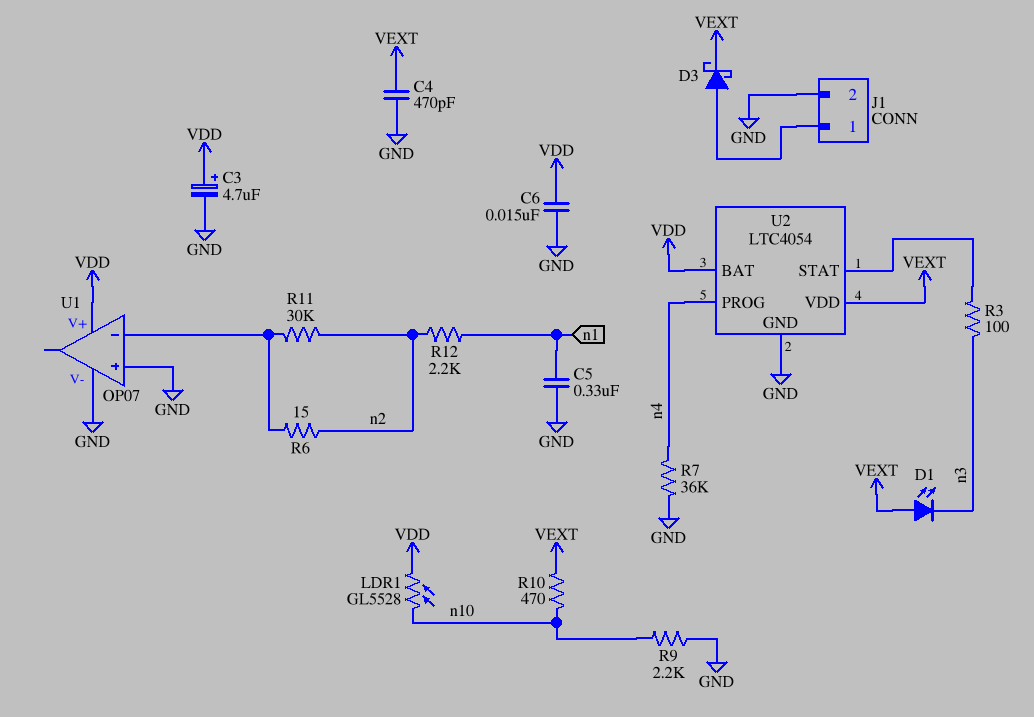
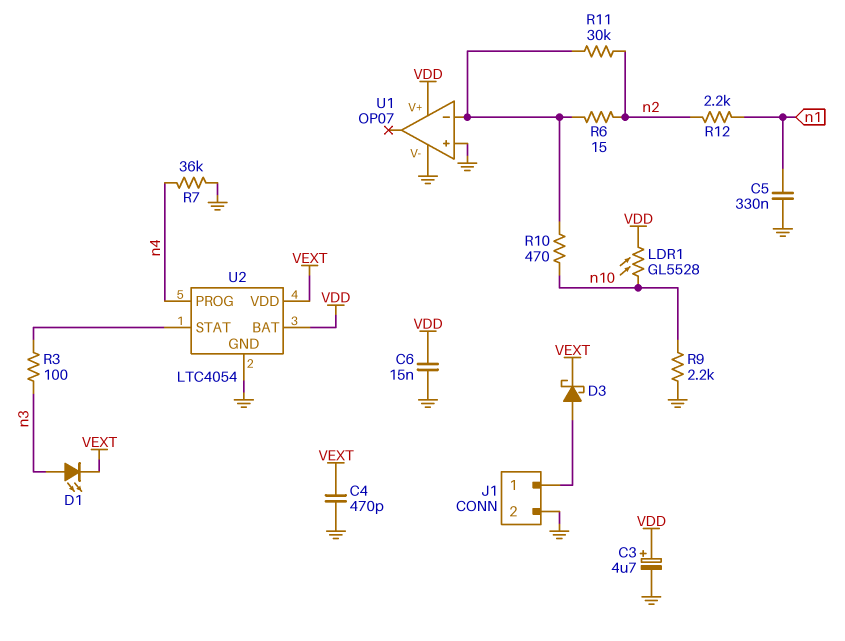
D1: LED (A VEXT, K n3) -> LED (A n3, K VEXT)
R10: 470 (VEXT, n10) -> 470 (U1/in-, n10)

